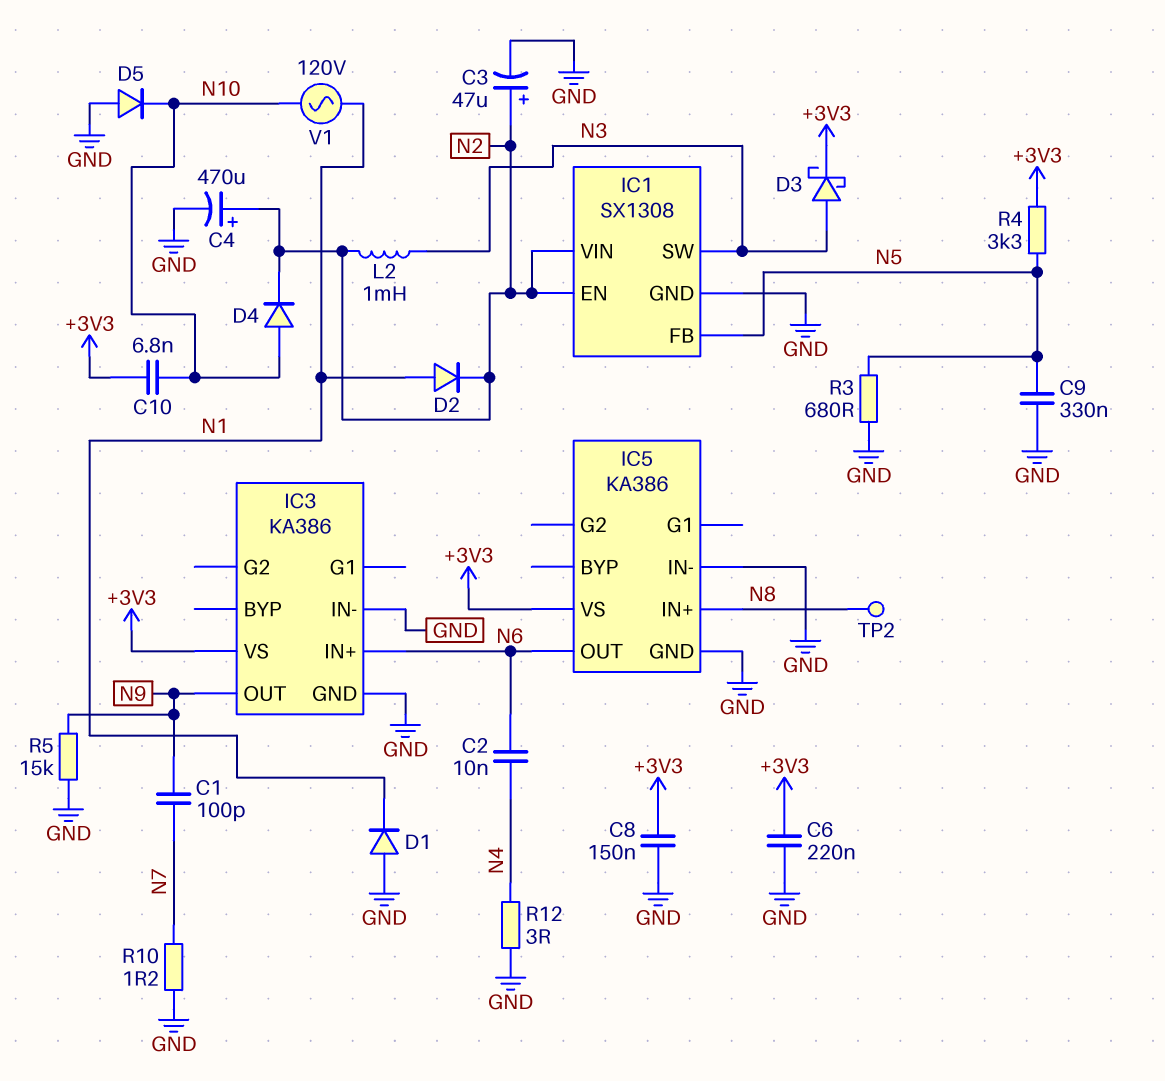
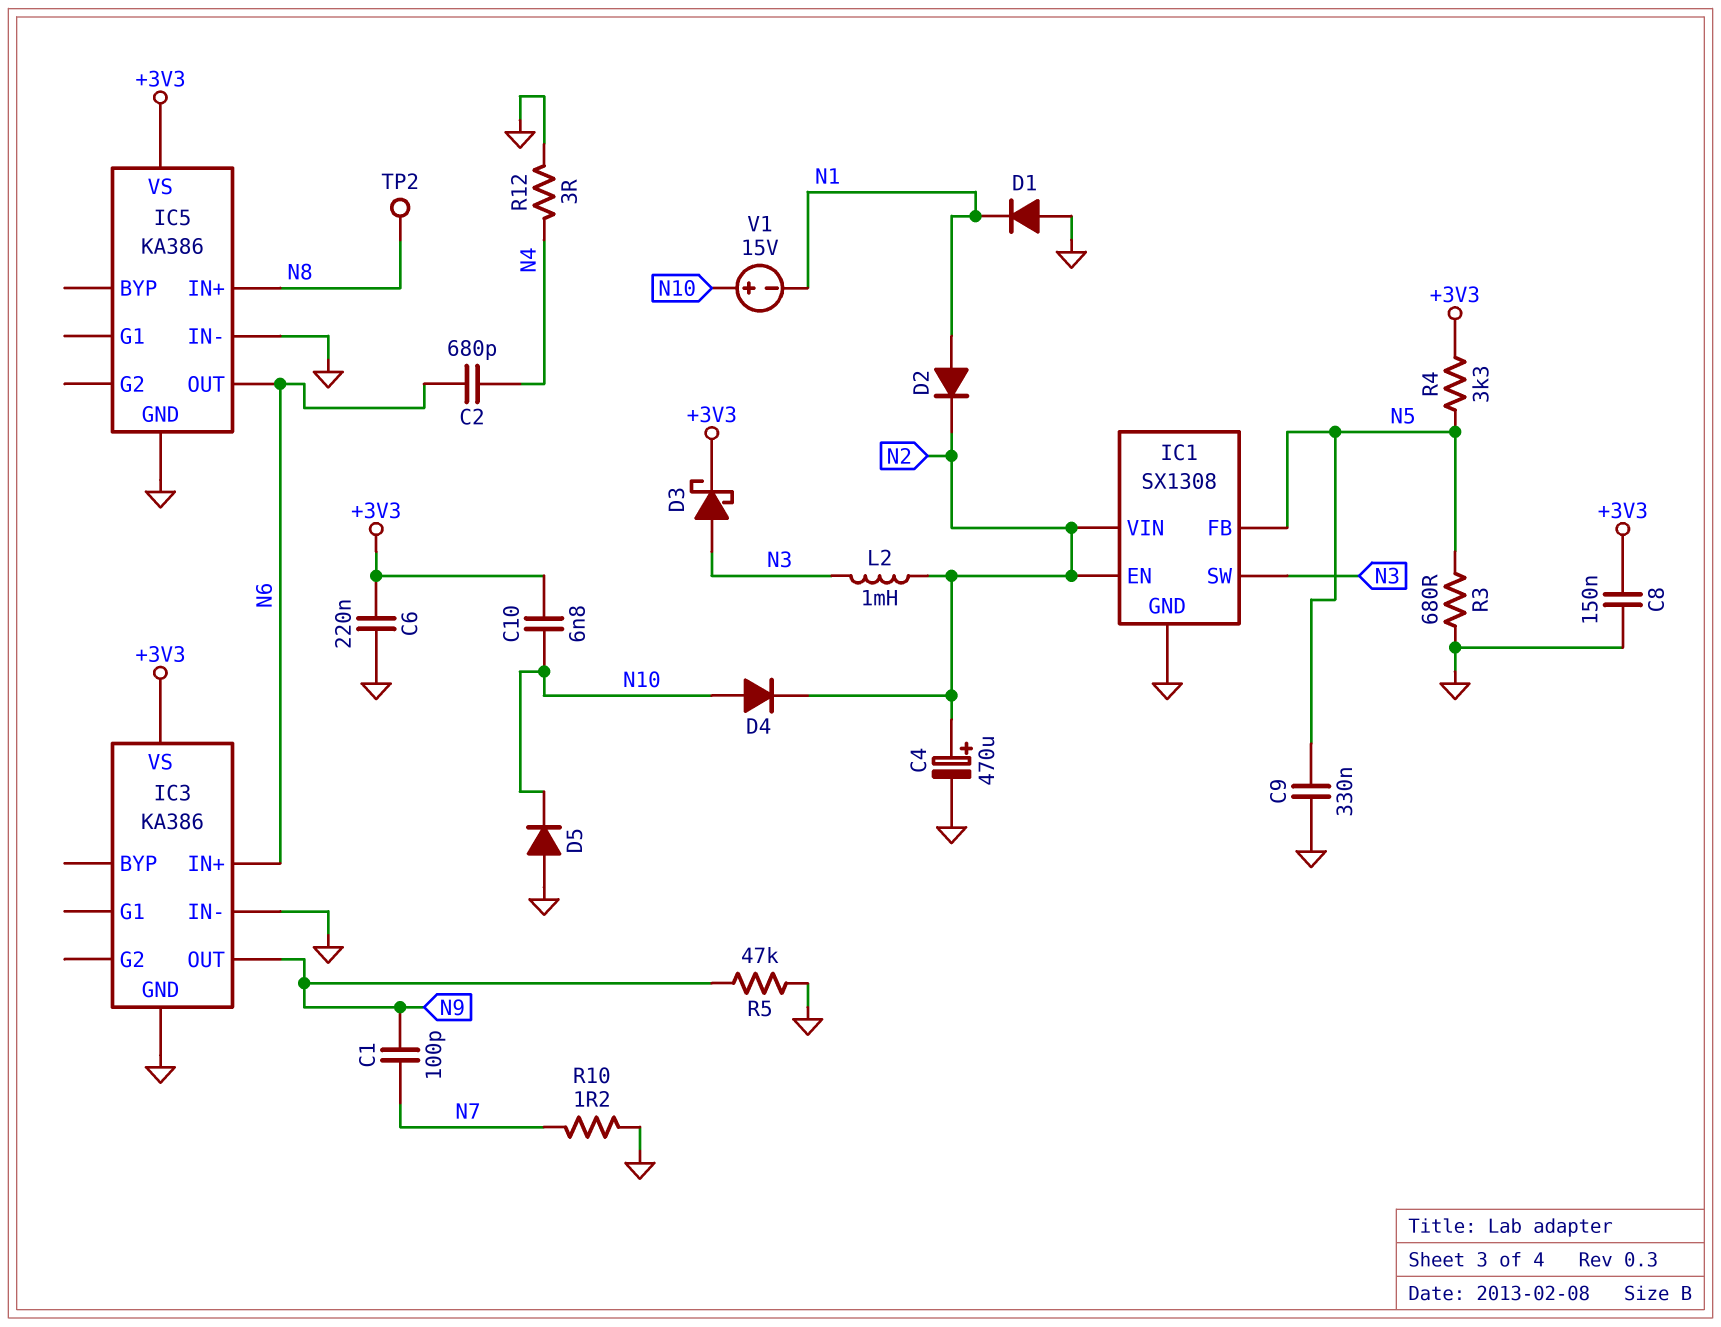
C2: 10nF (N4, N6) -> 680pF (N4, N6)
C3: 47uF (plus N2, minus GND) -> none
R5: 15k (GND, N9) -> 47k (GND, N9)
V1: AC 120V (N1, N10) -> 15V (plus N10, minus N1)

